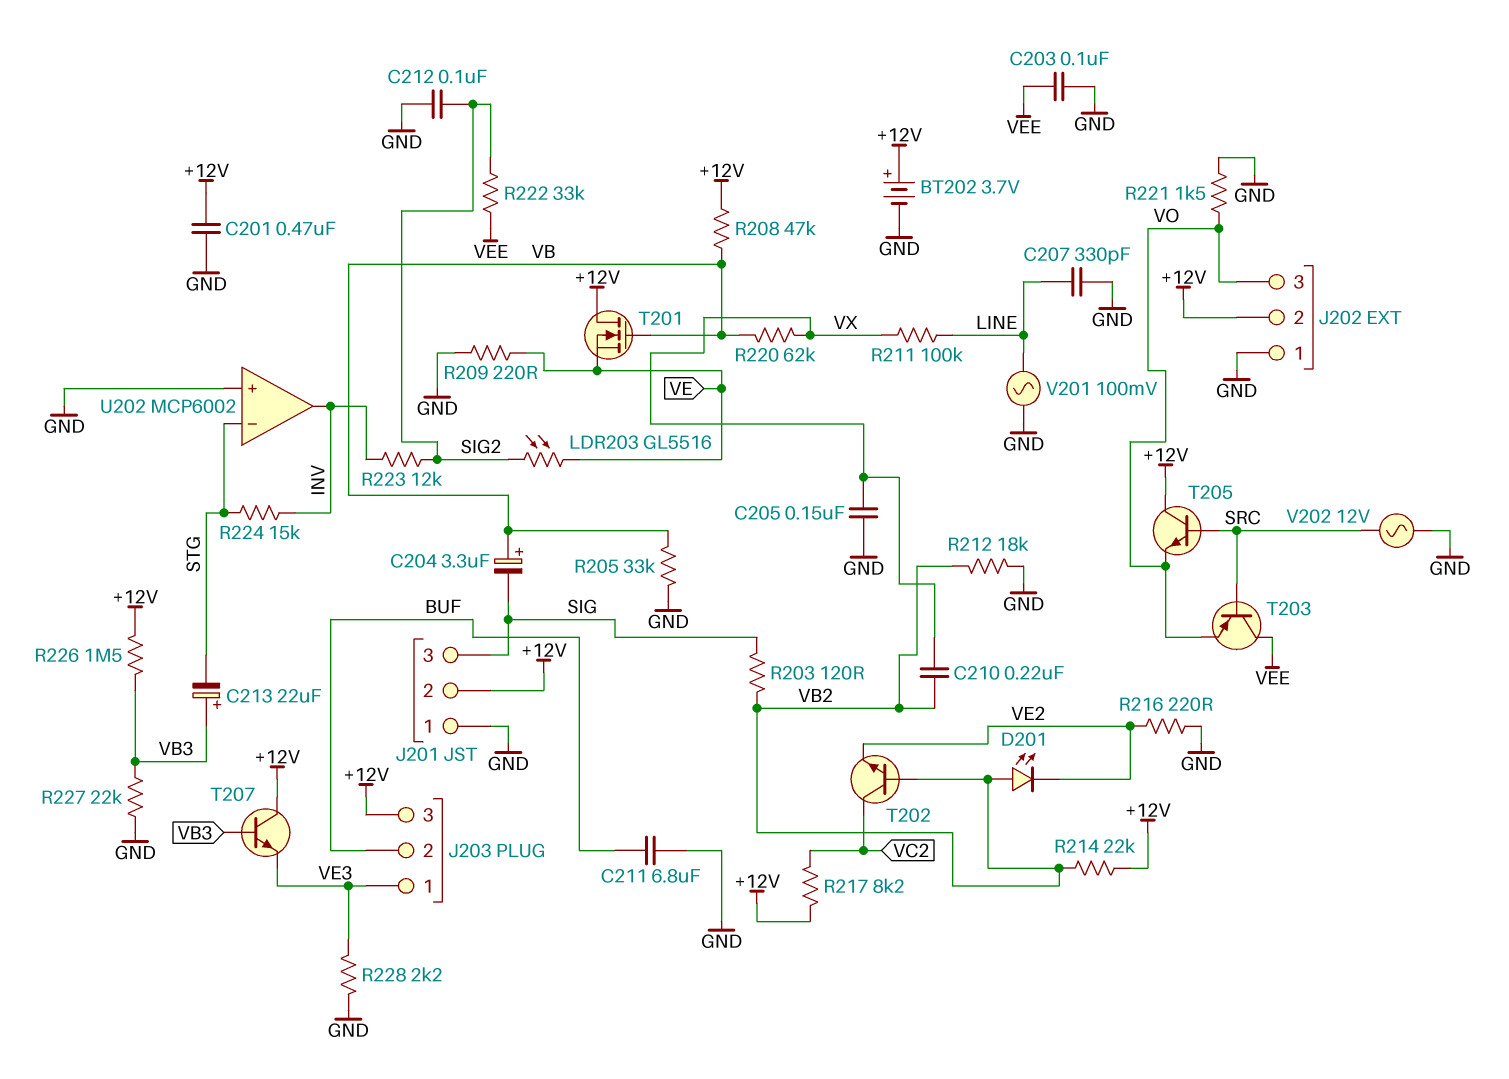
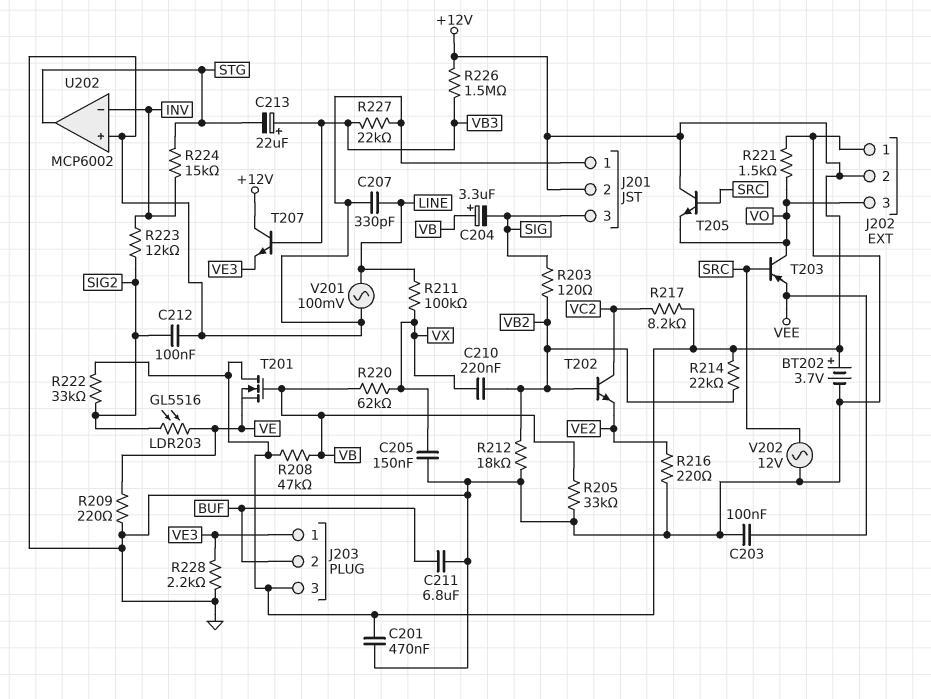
D201: LED (A VB2, K VE2) -> none
R222: 33k (SIG2, VEE) -> 33k (+12V, SIG2)
T203: PNP (B SRC, C VEE, E VO) -> PNP (B SRC, C VO, E VEE)
U202 pin in-: STG -> INV
U202 pin out: INV -> STG

